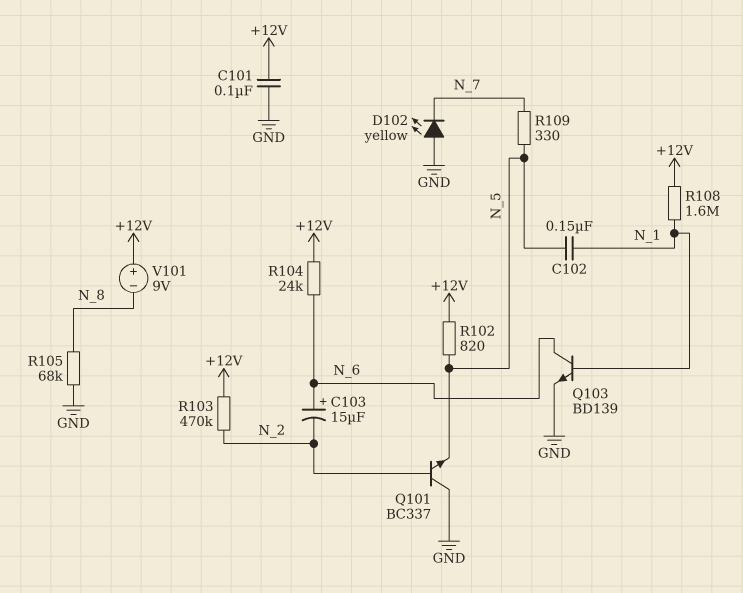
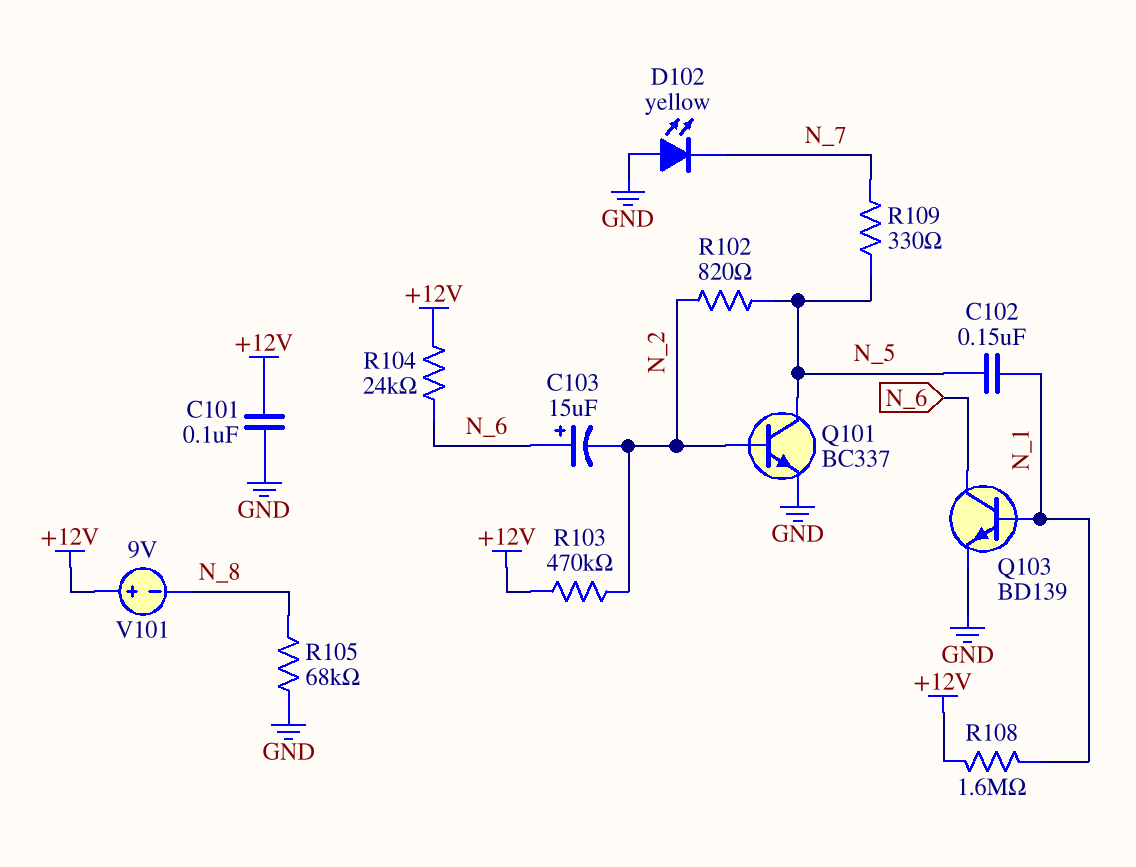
Q101: NPN BC337 (B N_2, C GND, E N_5) -> NPN BC337 (B N_2, C N_5, E GND)
R102: 820 (+12V, N_5) -> 820 (N_2, N_5)

